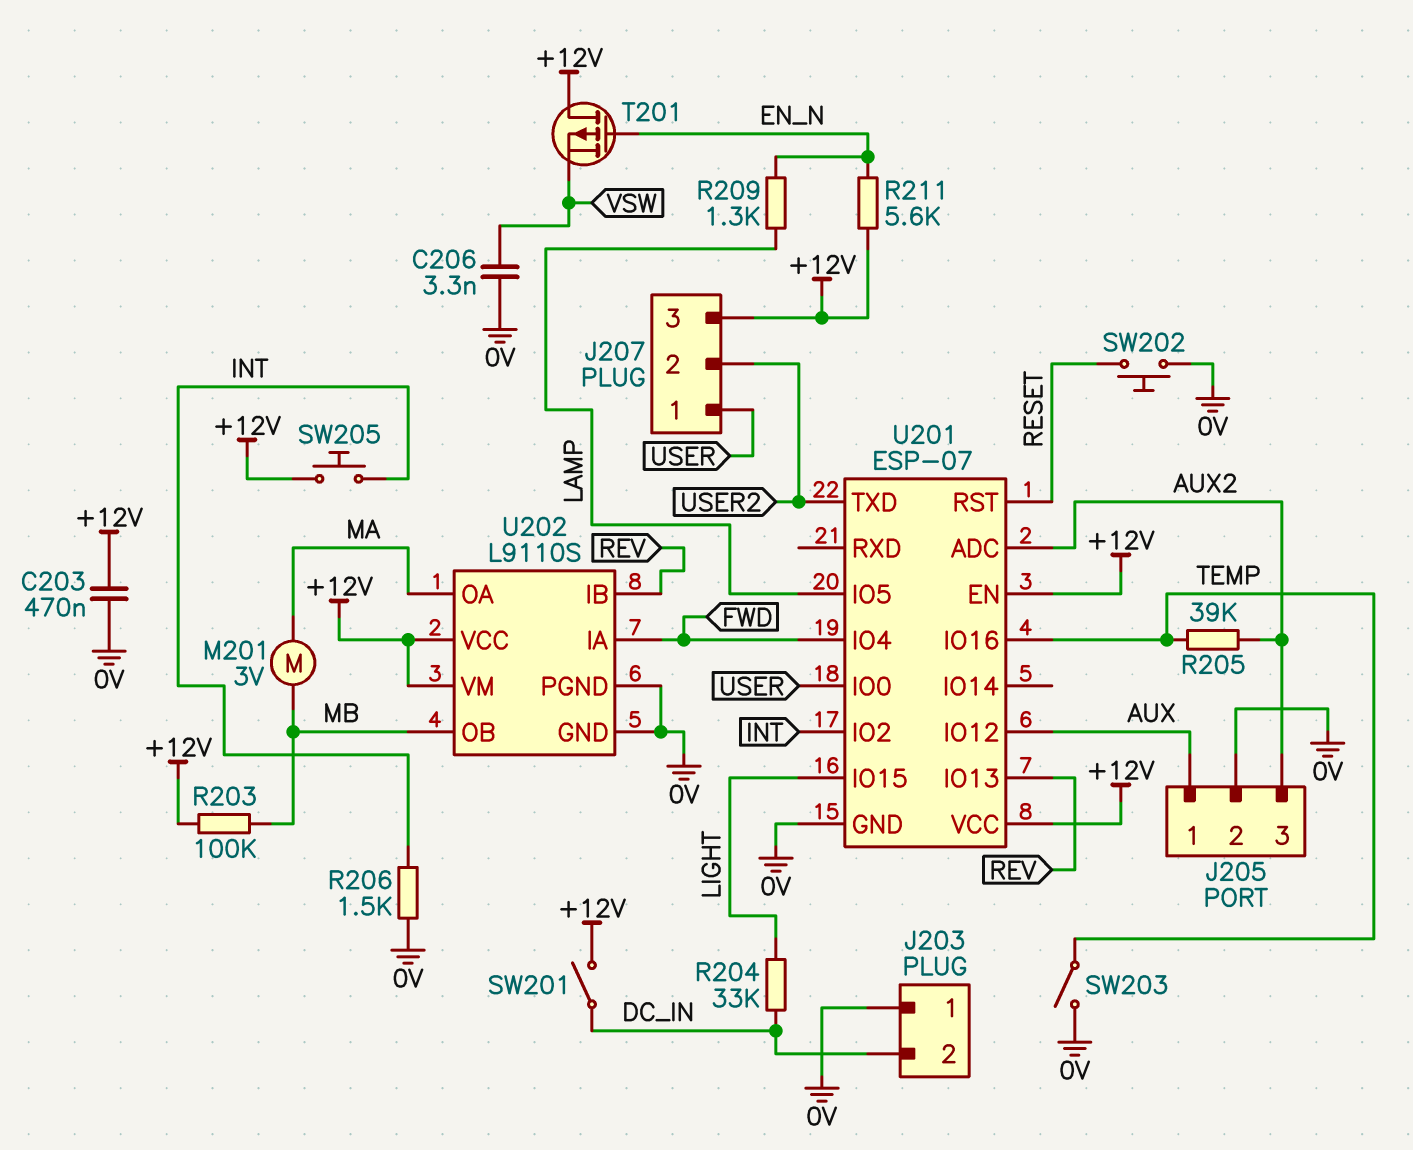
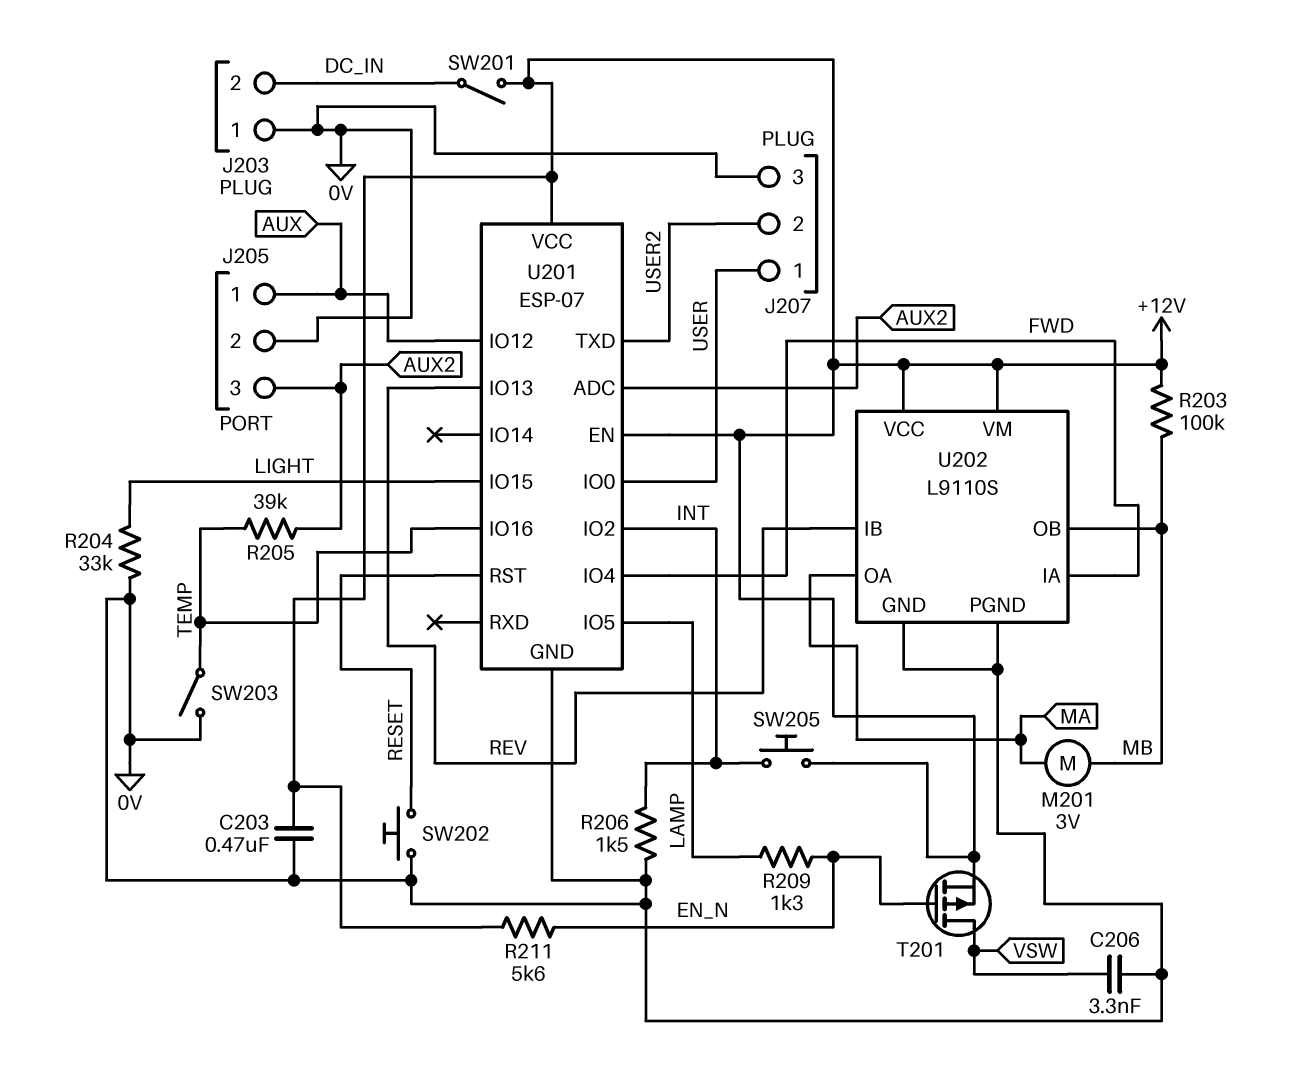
J207 pin 3: +12V -> 0V
R204: 33k (DC_IN, LIGHT) -> 33k (0V, LIGHT)
T201: PMOS (G EN_N, D +12V, S VSW) -> PMOS (G EN_N, D VSW, S +12V)

